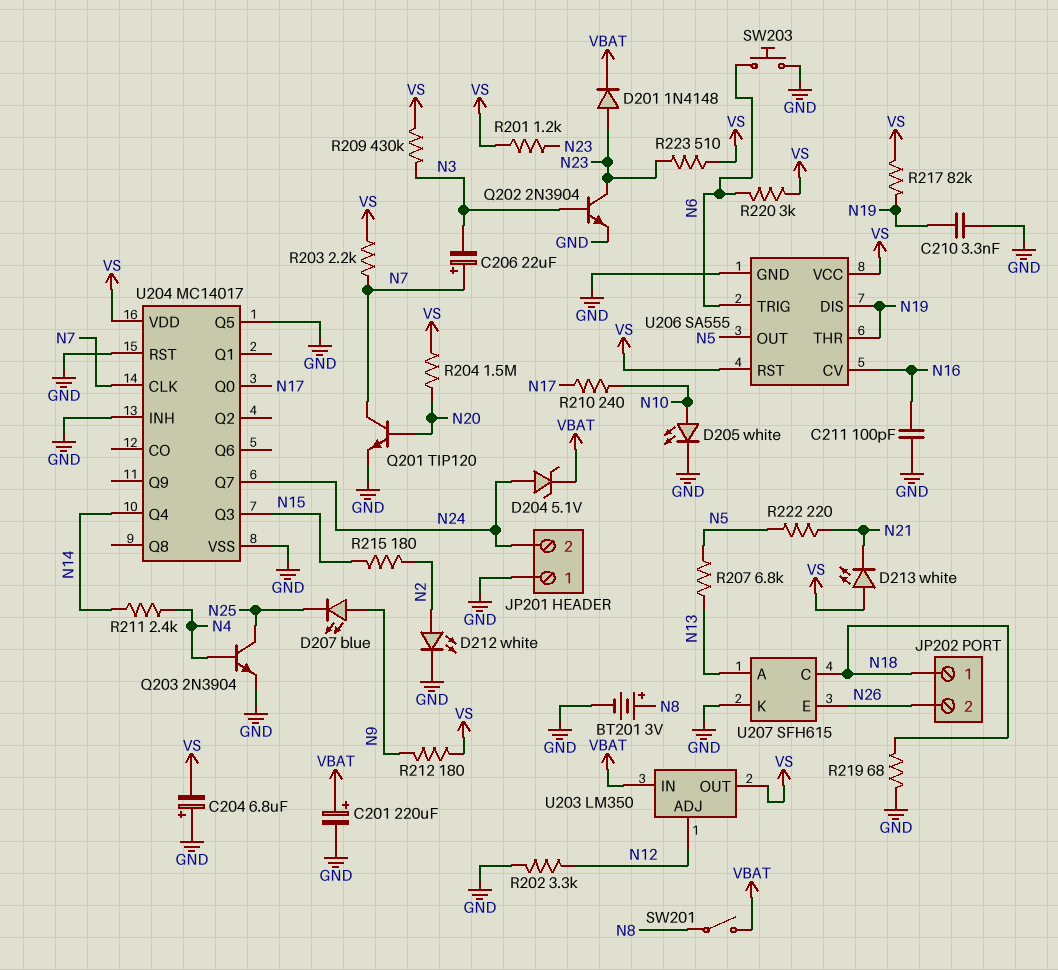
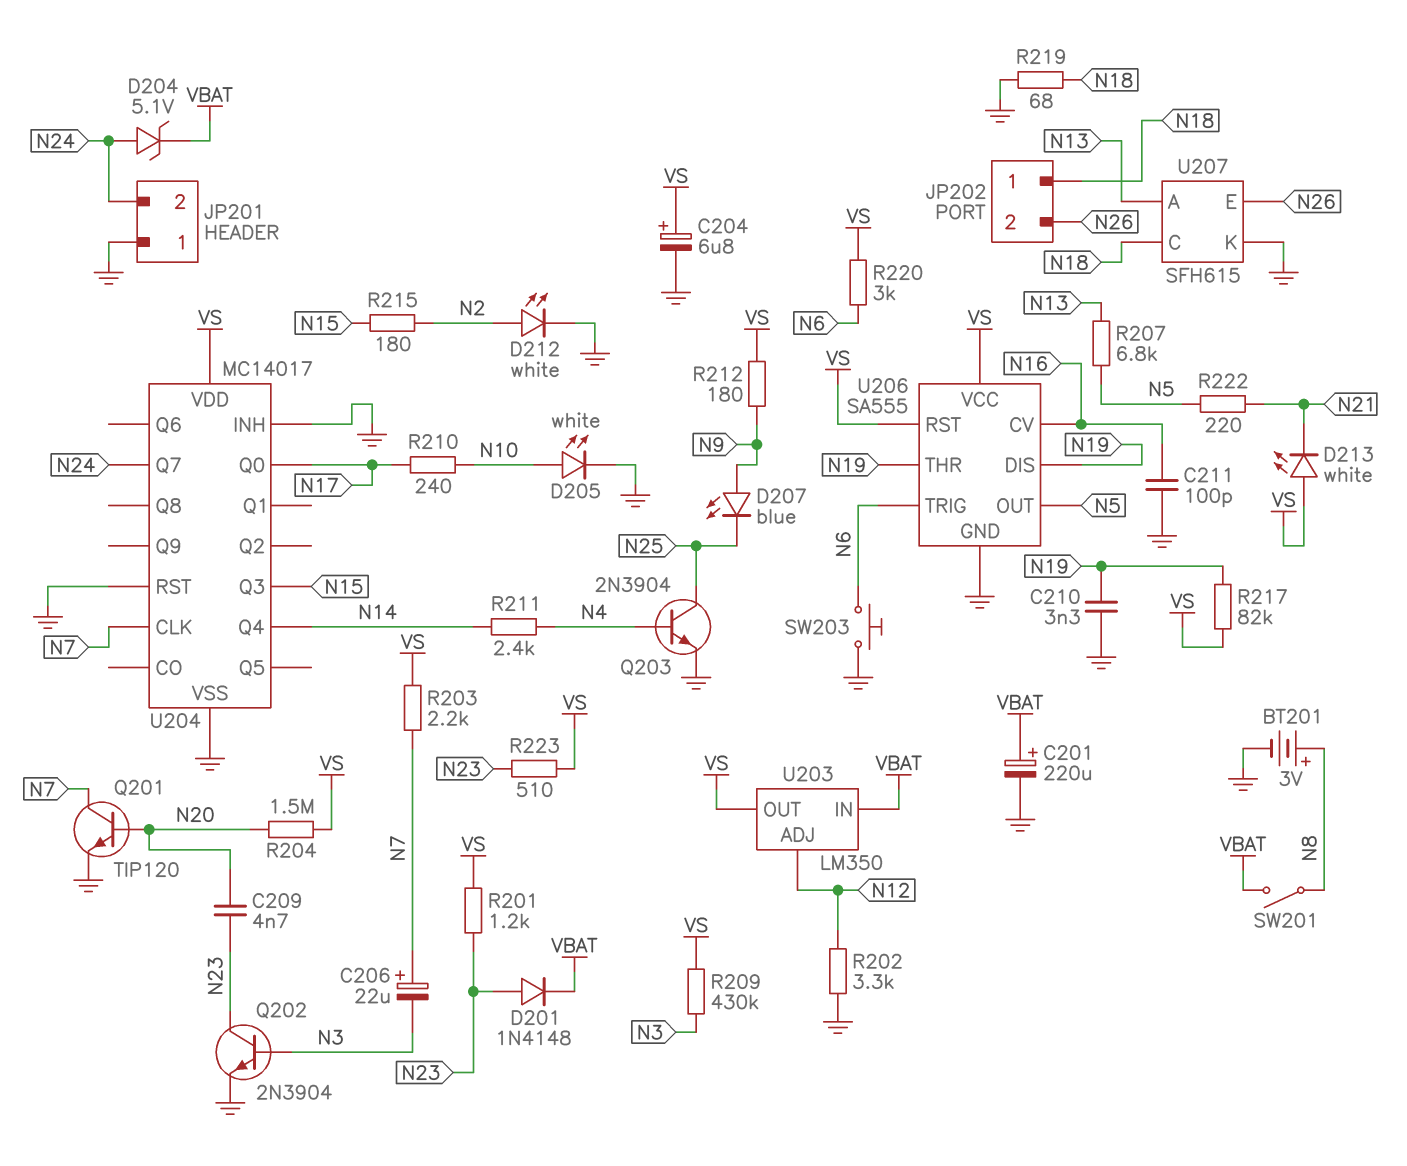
C204: 6.8uF (plus GND, minus VS) -> 6.8uF (plus VS, minus GND)
C209: none -> 4.7nF (N20, N23)
U204 pin Q5: GND -> none

